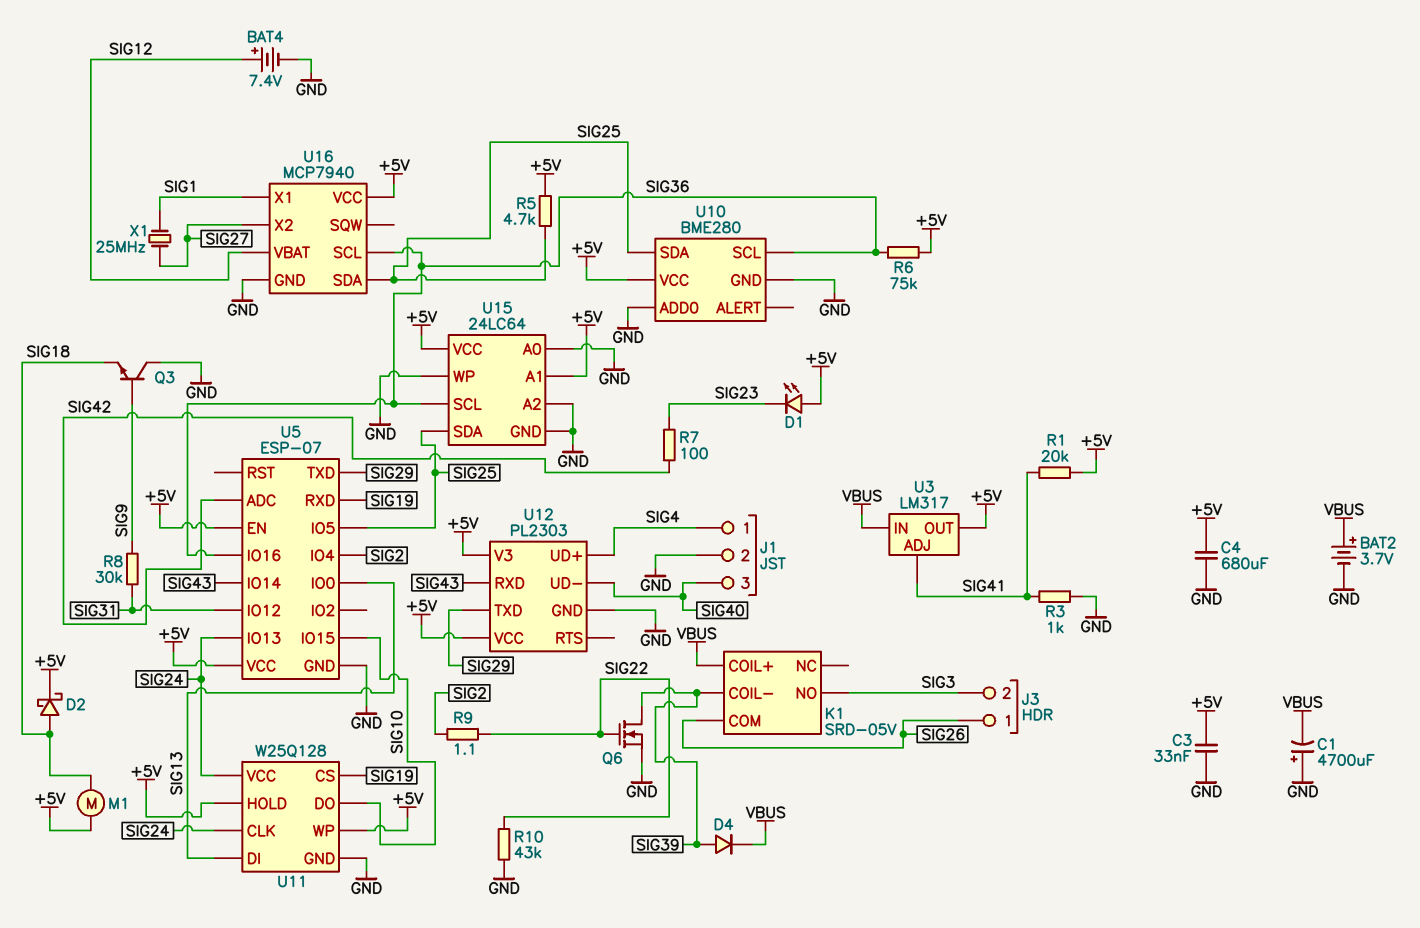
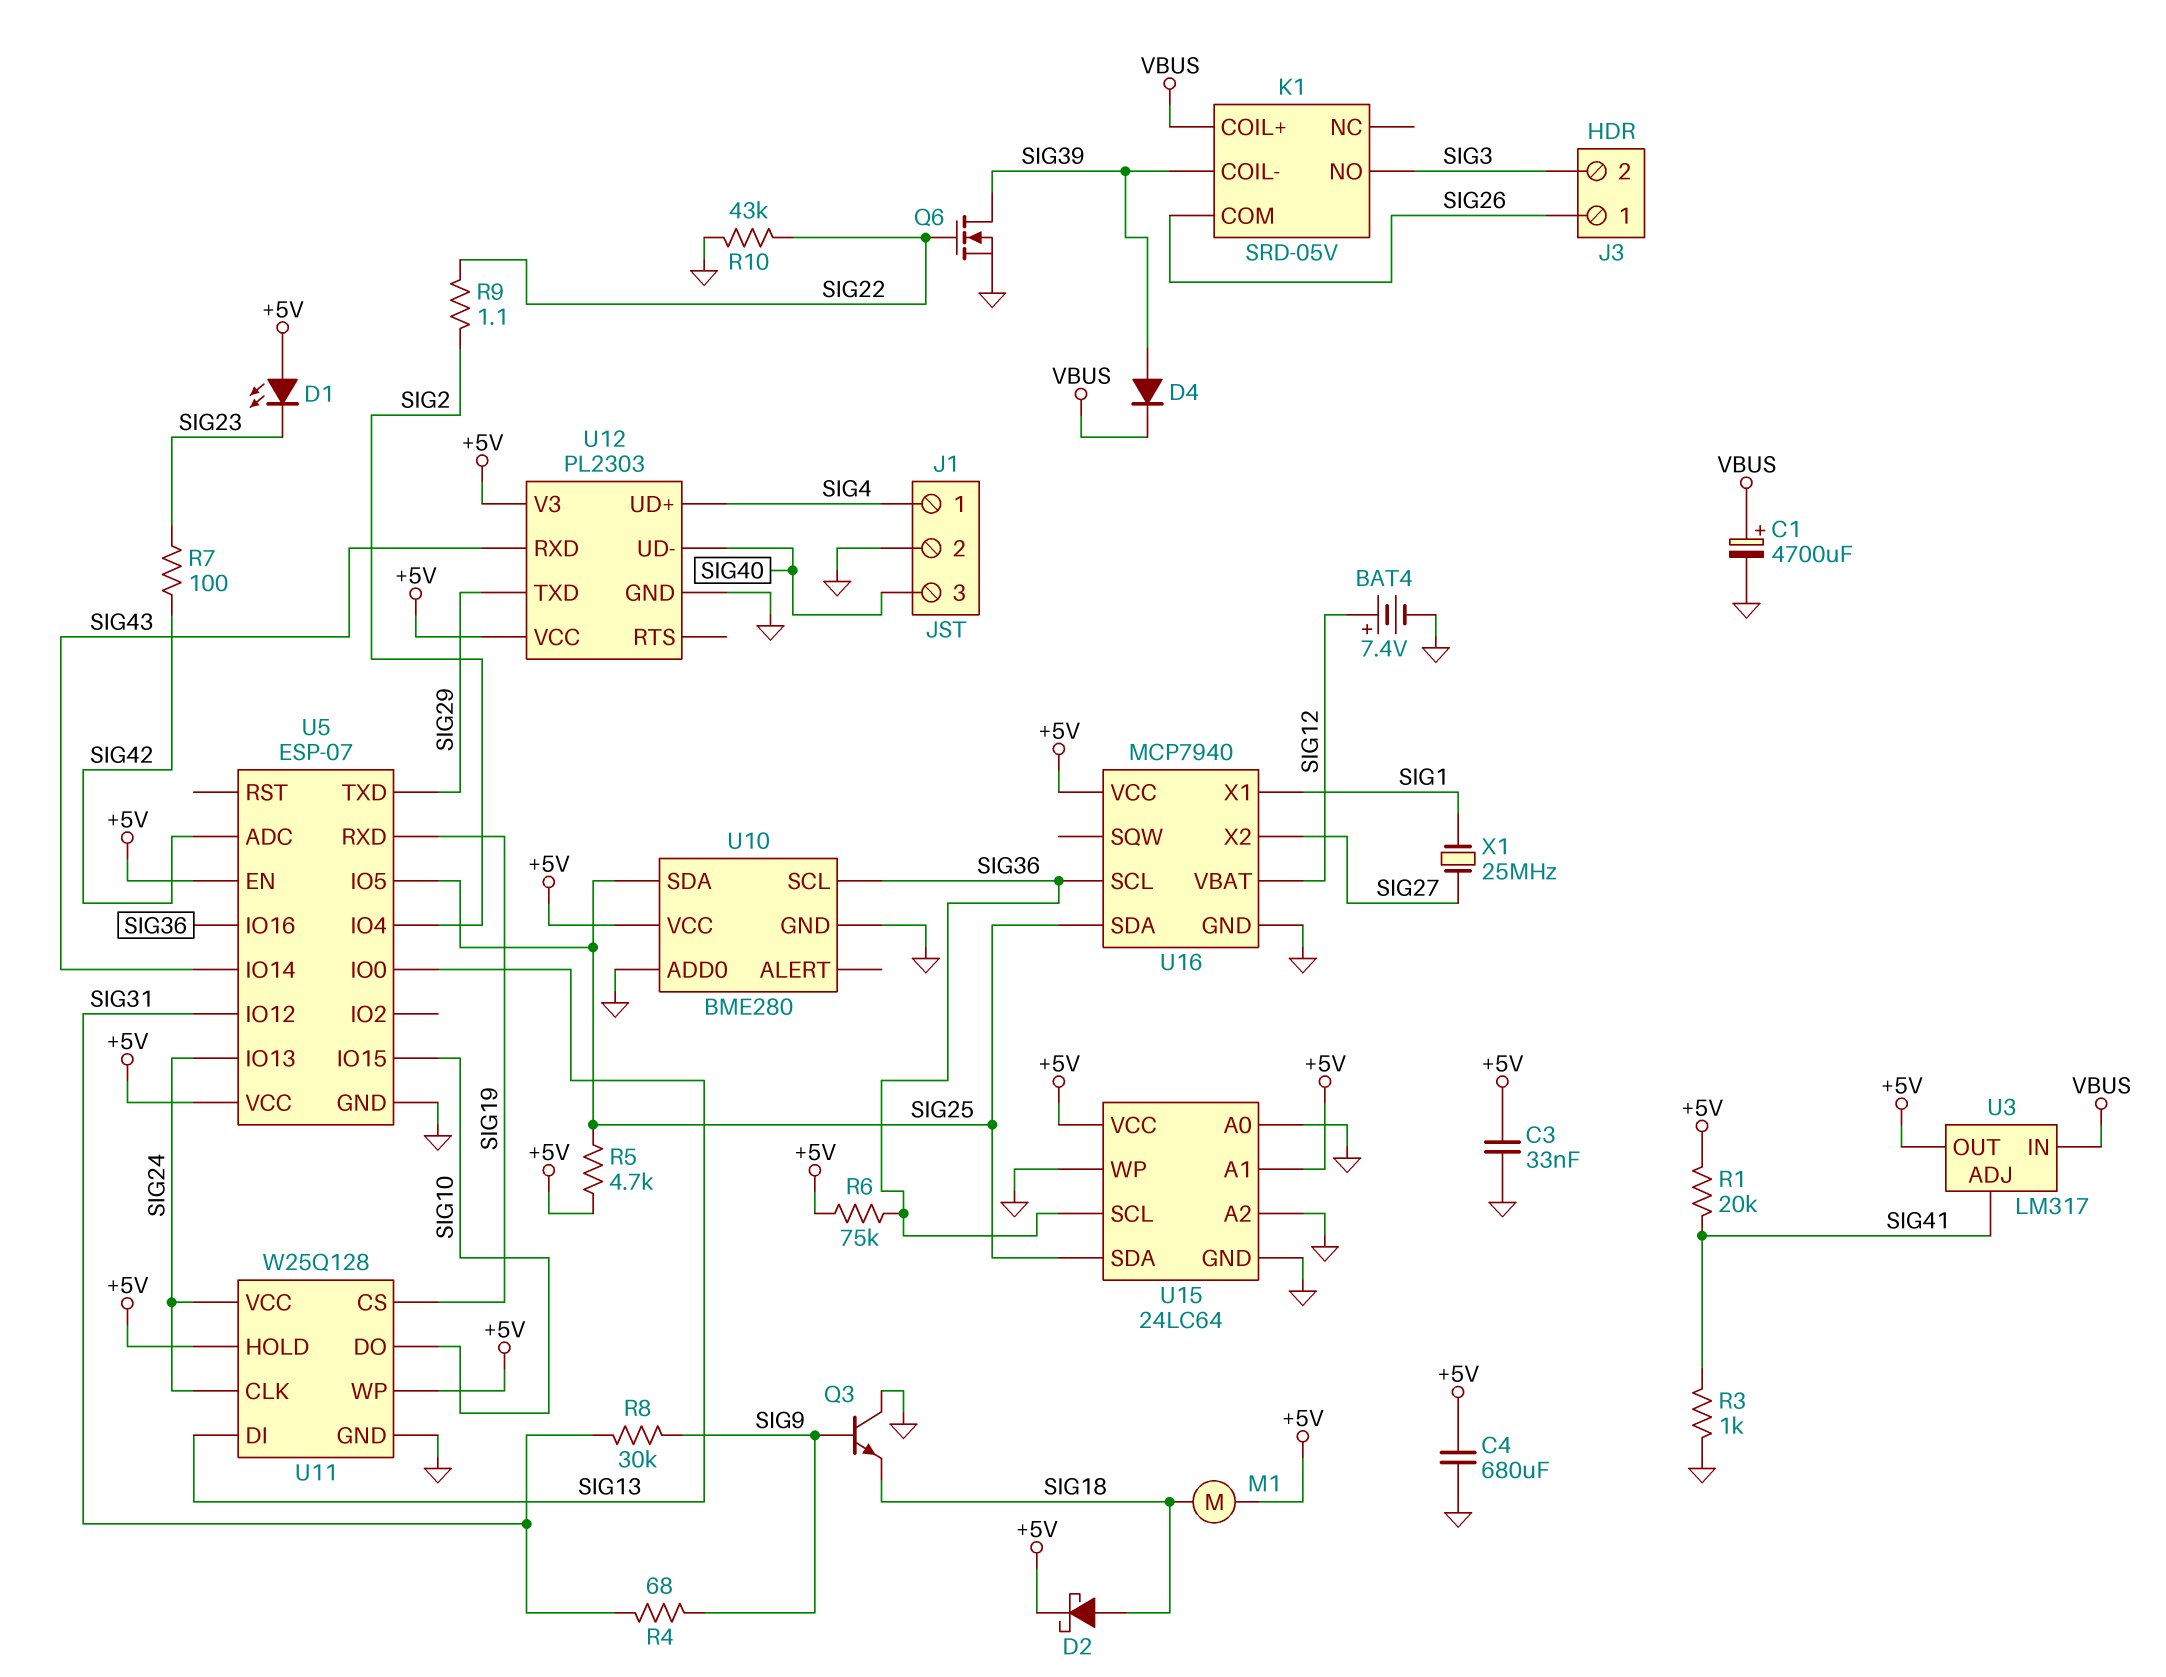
BAT2: 3.7V (plus VBUS, minus GND) -> none
C1: 4700uF (plus GND, minus VBUS) -> 4700uF (plus VBUS, minus GND)
R4: none -> 68 (SIG9, SIG31)

